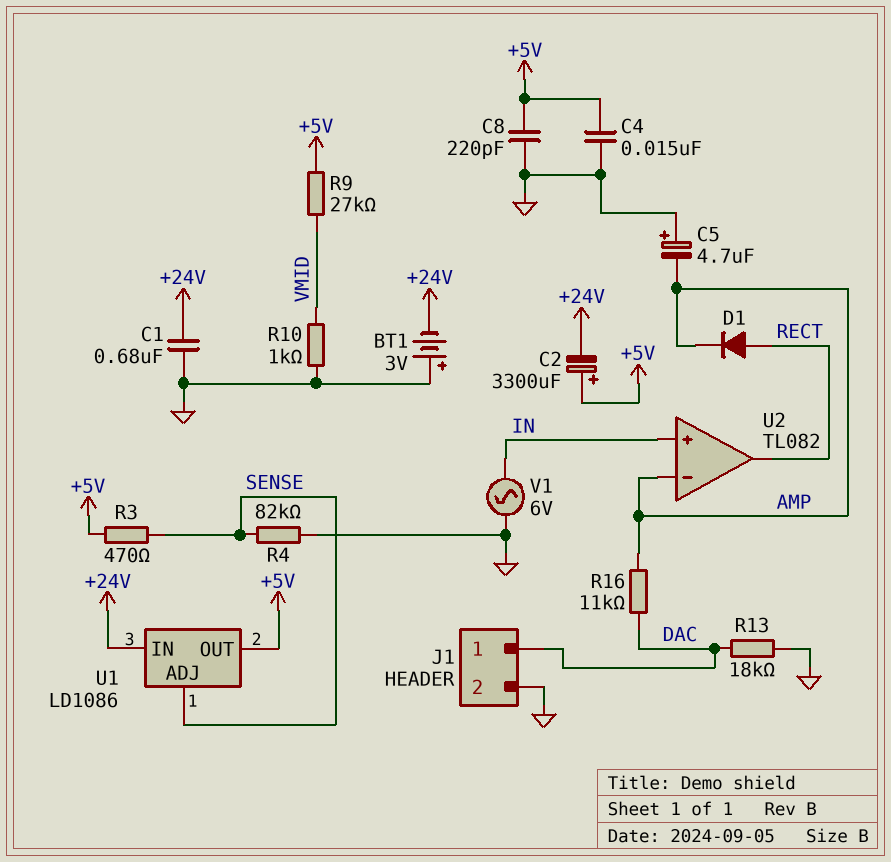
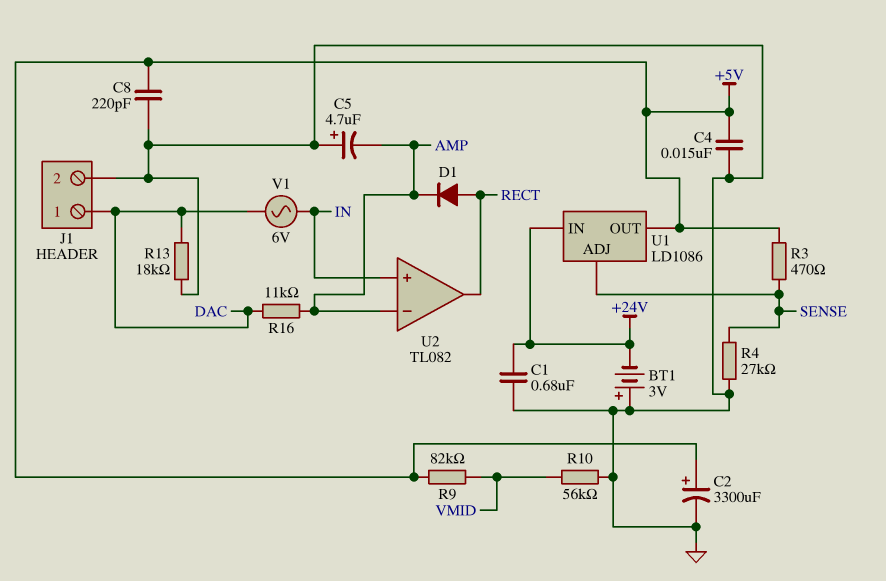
C2: 3300uF (plus +5V, minus +24V) -> 3300uF (plus +5V, minus GND)
R4: 82k (GND, SENSE) -> 27k (GND, SENSE)
R9: 27k (+5V, VMID) -> 82k (+5V, VMID)
R10: 1k (GND, VMID) -> 56k (GND, VMID)
V1: AC 6V (GND, IN) -> AC 6V (DAC, IN)

